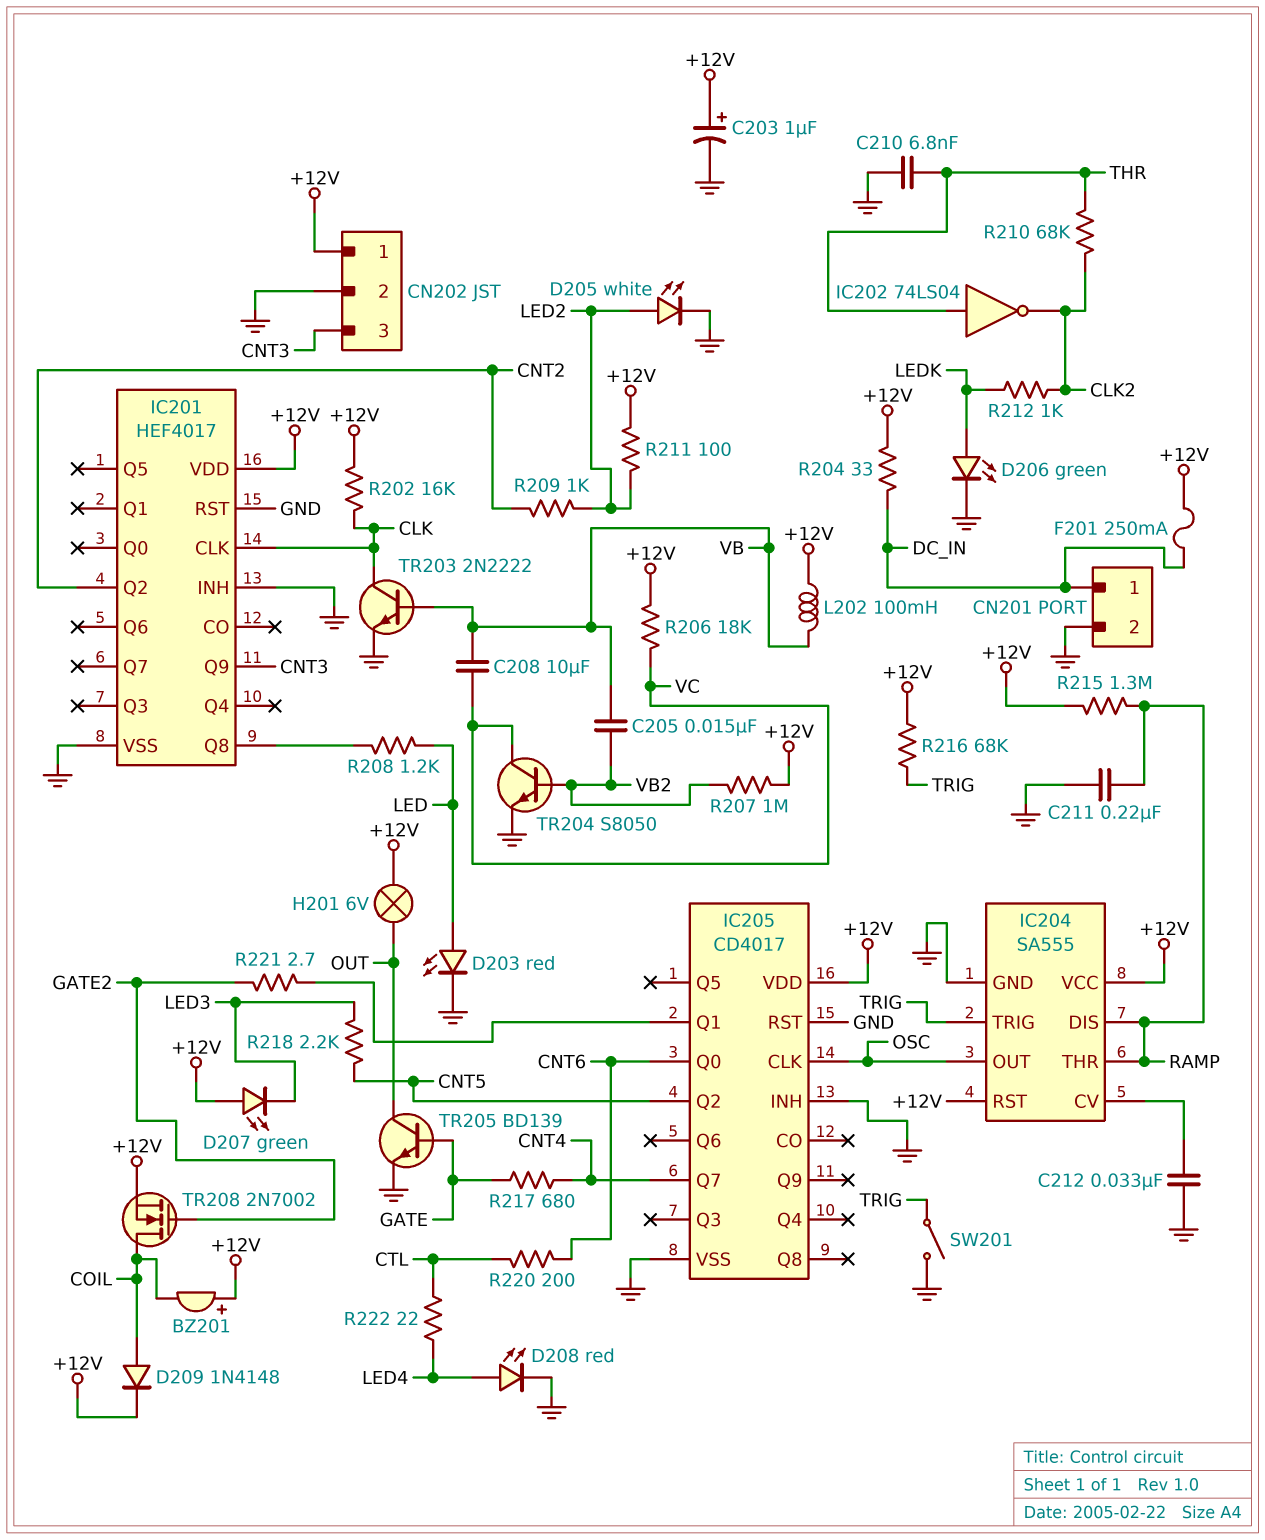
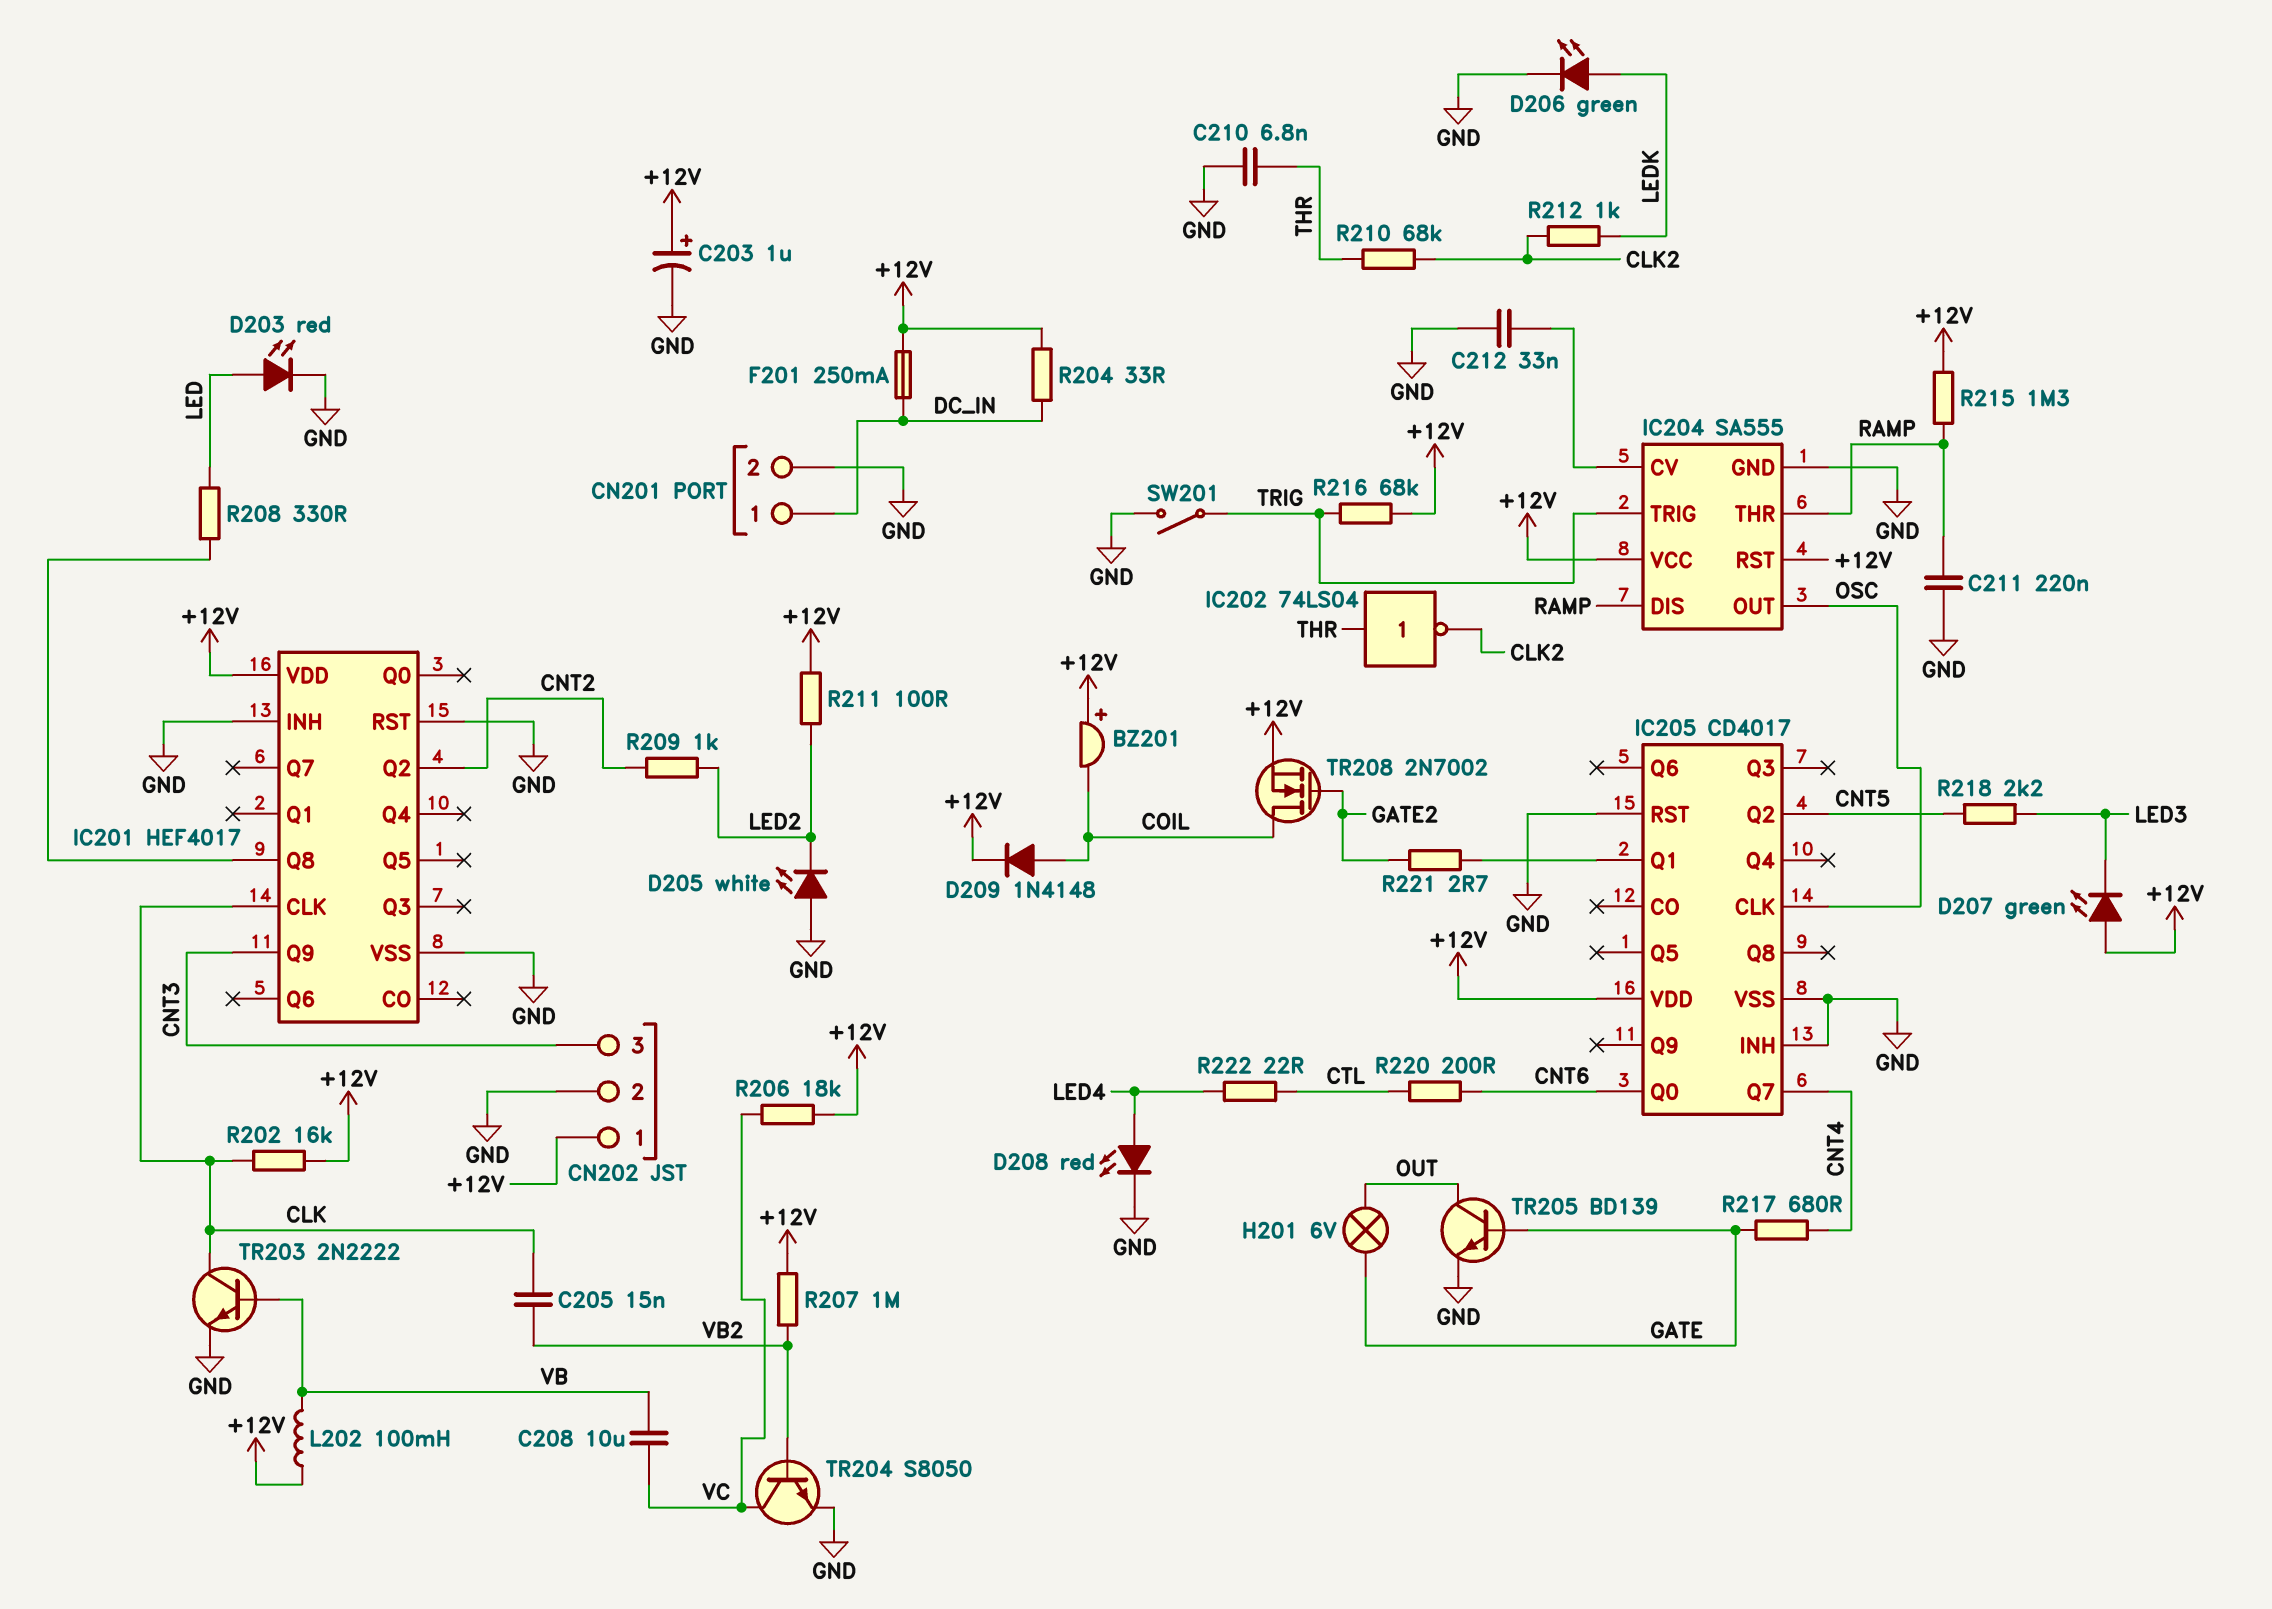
C205: 15nF (VB, VB2) -> 15nF (CLK, VB2)
D205: LED white (A LED2, K GND) -> LED white (A GND, K LED2)
H201: lamp 6V (+12V, OUT) -> lamp 6V (GATE, OUT)
R208: 1.2k (IC201/Q8, LED) -> 330 (IC201/Q8, LED)

